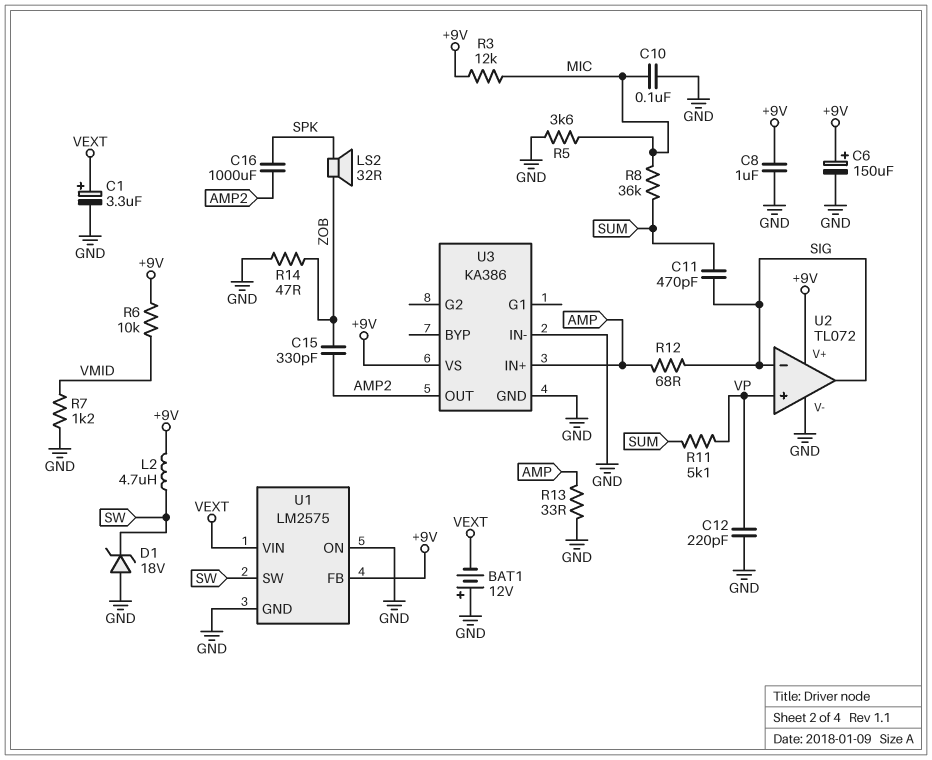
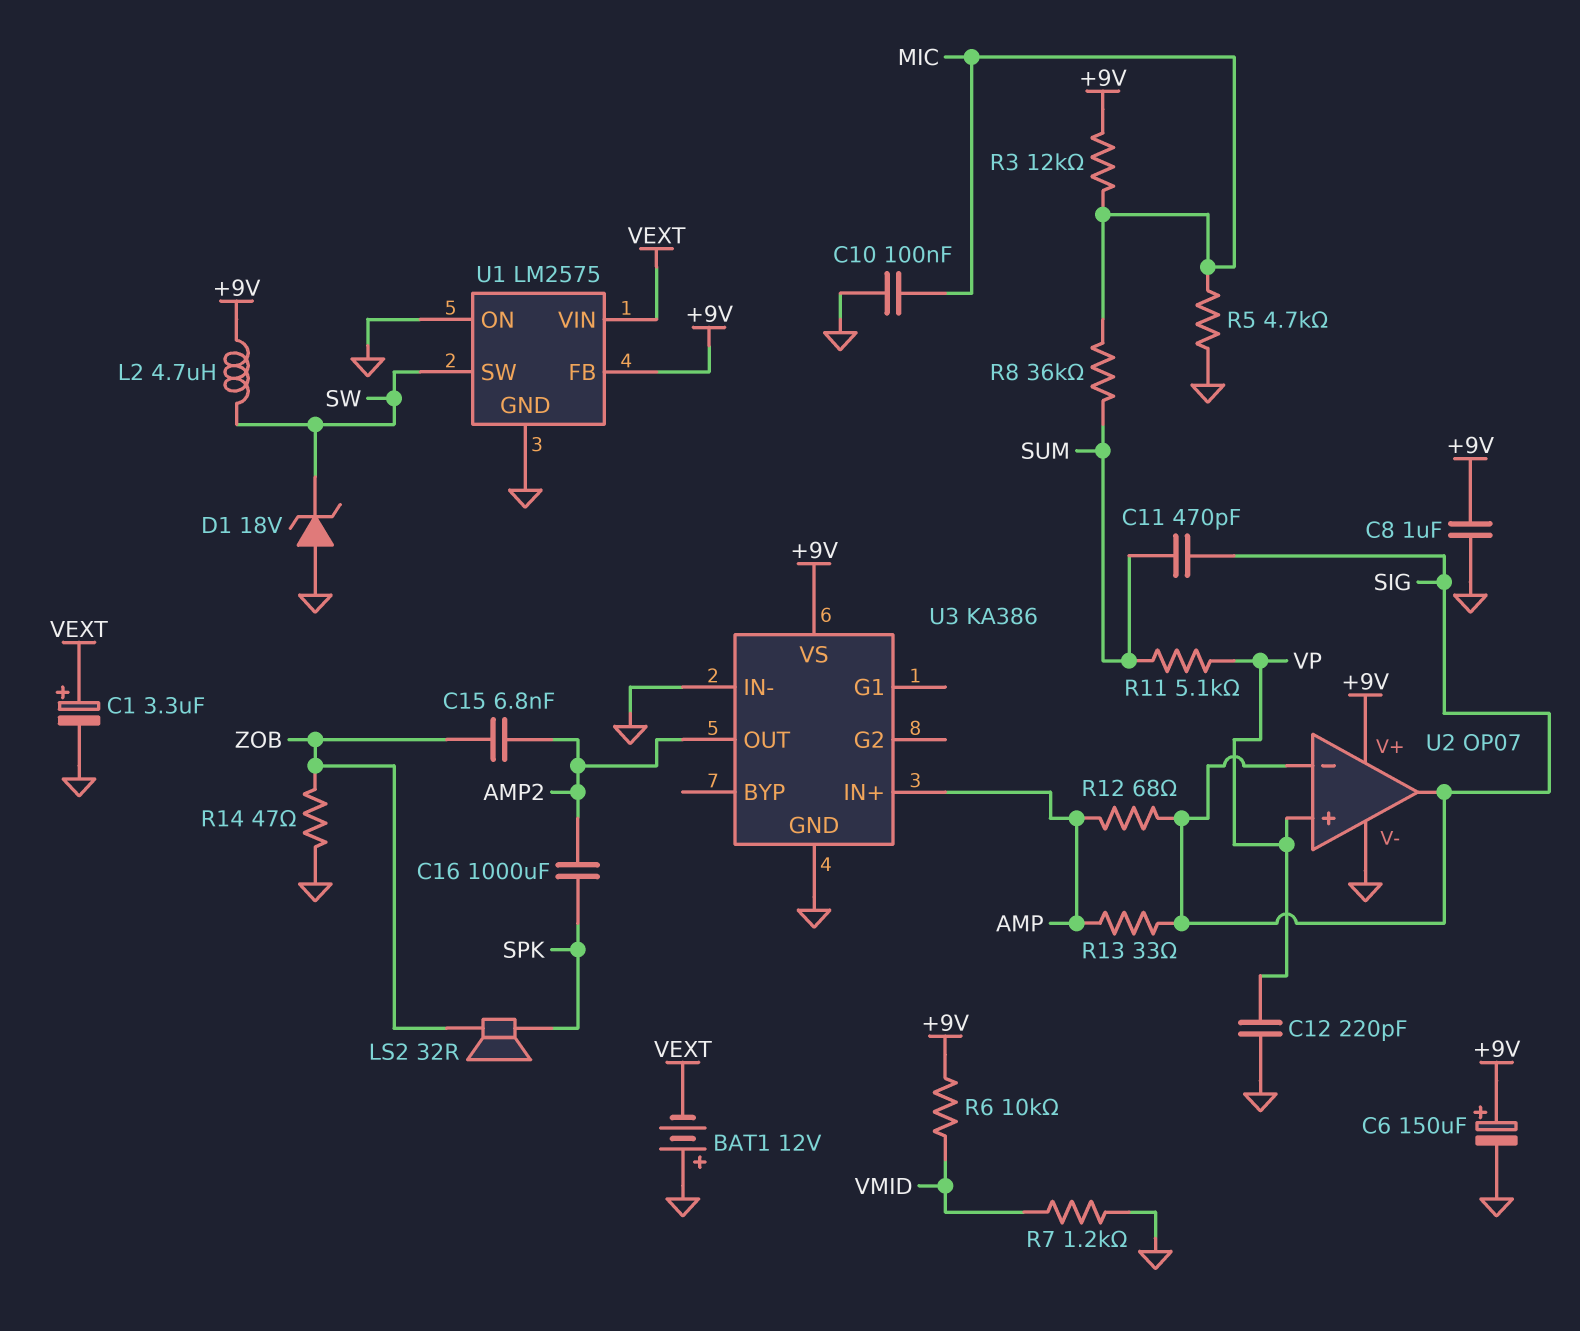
C15: 330pF (AMP2, ZOB) -> 6.8nF (AMP2, ZOB)
R5: 3.6k (GND, MIC) -> 4.7k (GND, MIC)
R13: 33 (AMP, GND) -> 33 (AMP, SIG)
U2: TL072 -> OP07

